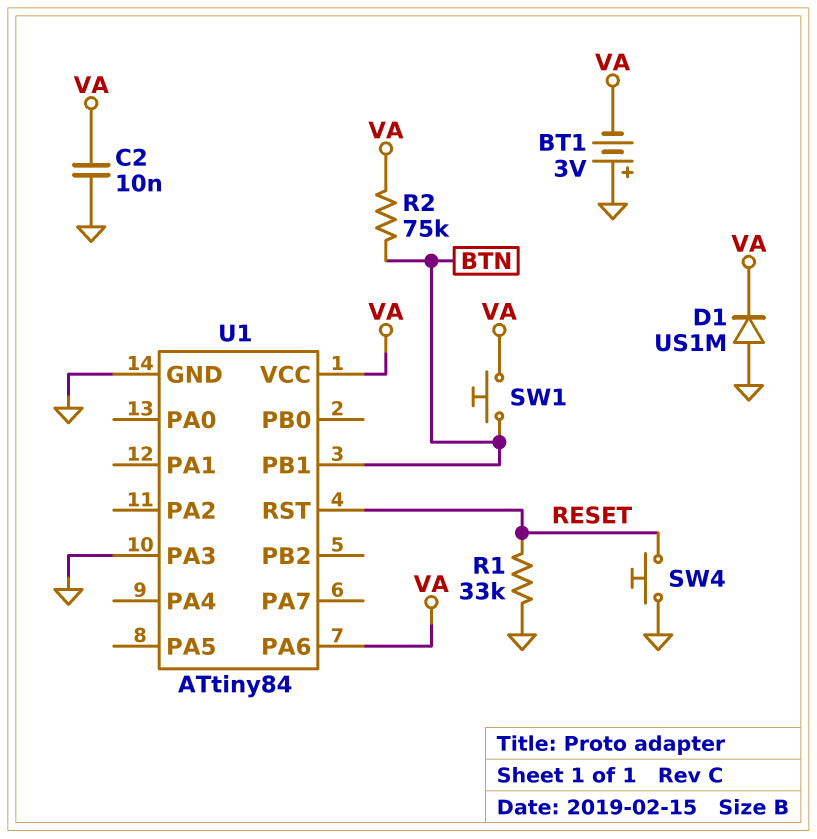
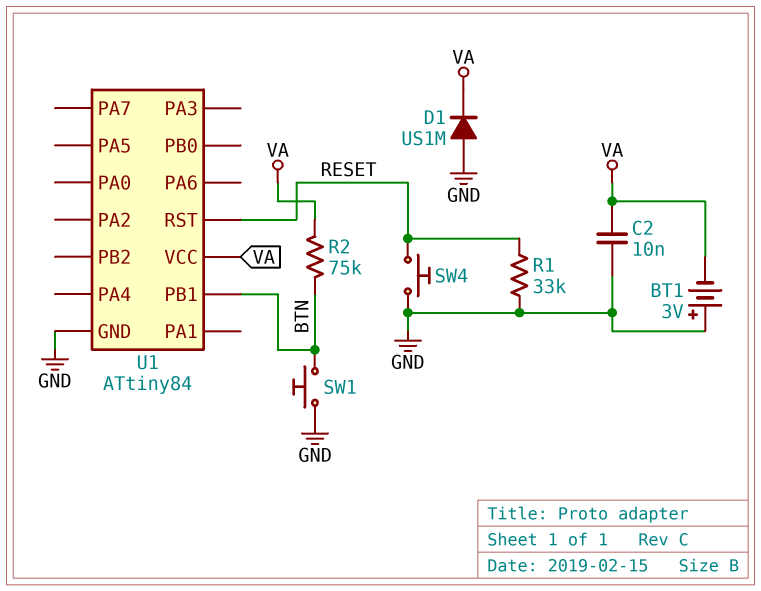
SW1: button (BTN, VA) -> button (BTN, GND)
U1 pin PA3: GND -> none
U1 pin PA6: VA -> none

